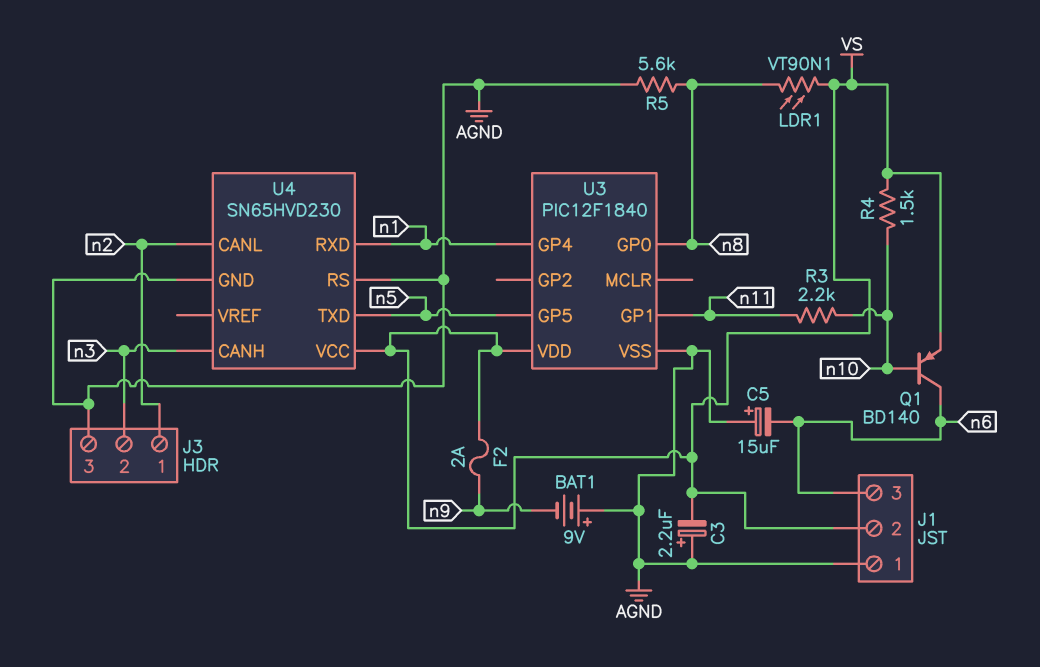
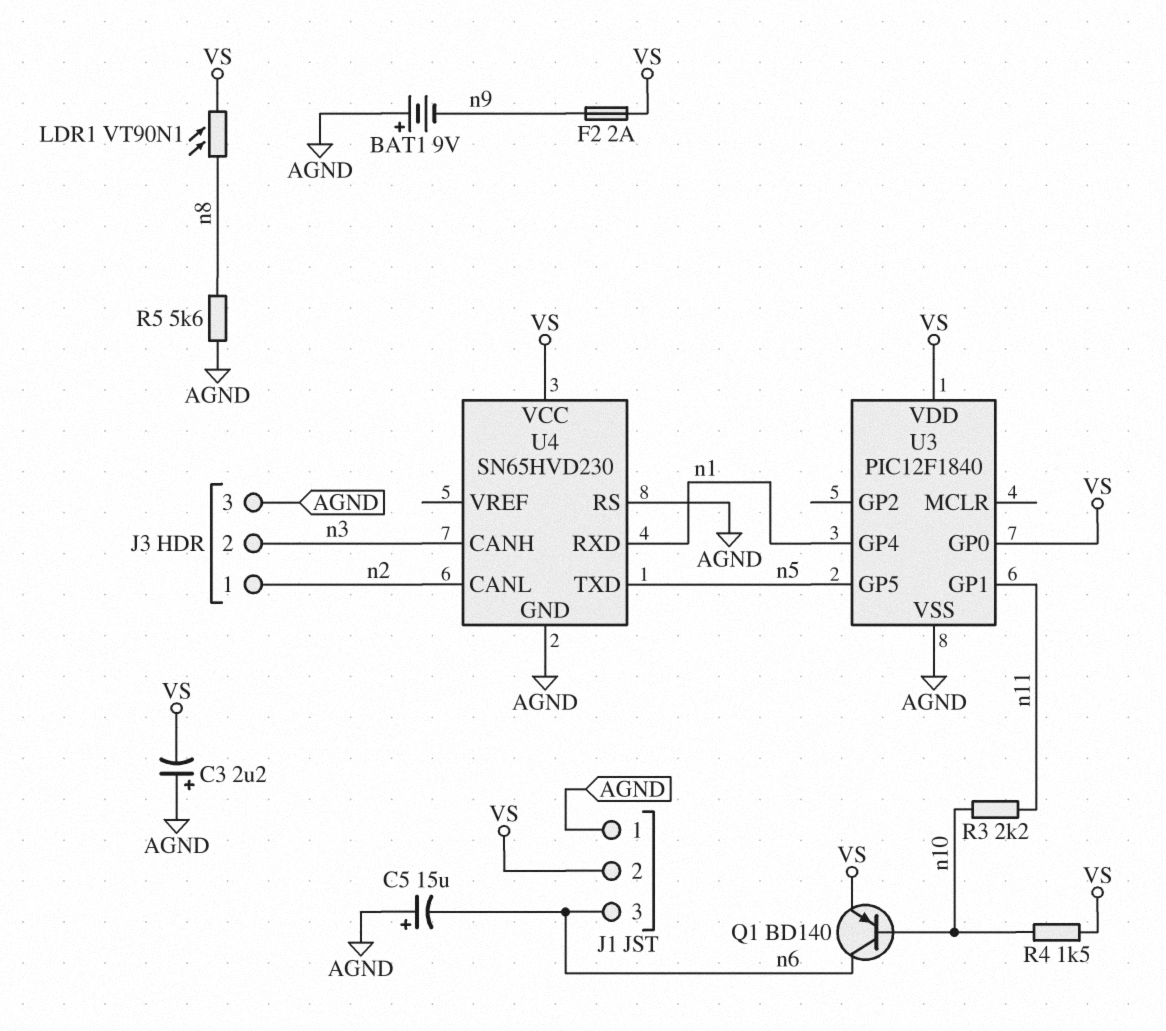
U3 pin GP0: n8 -> VS

